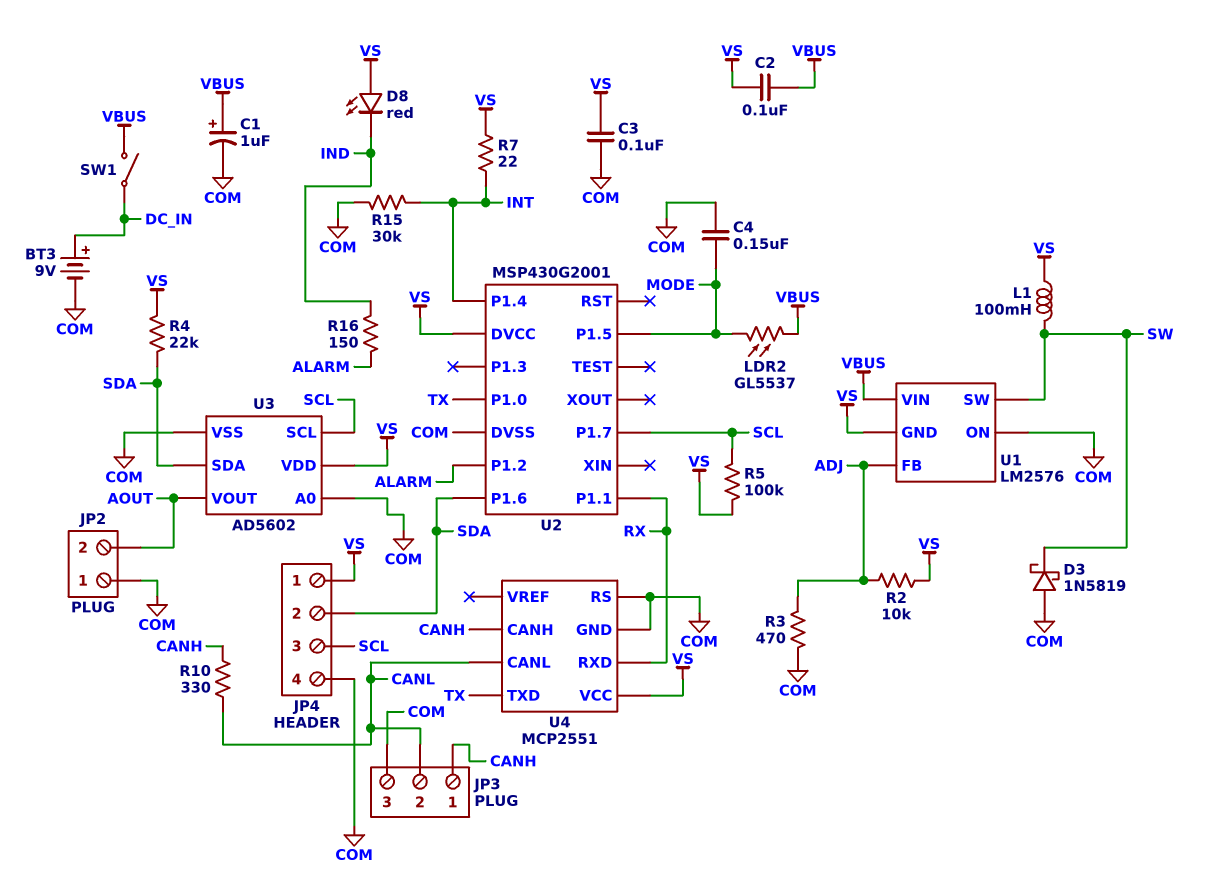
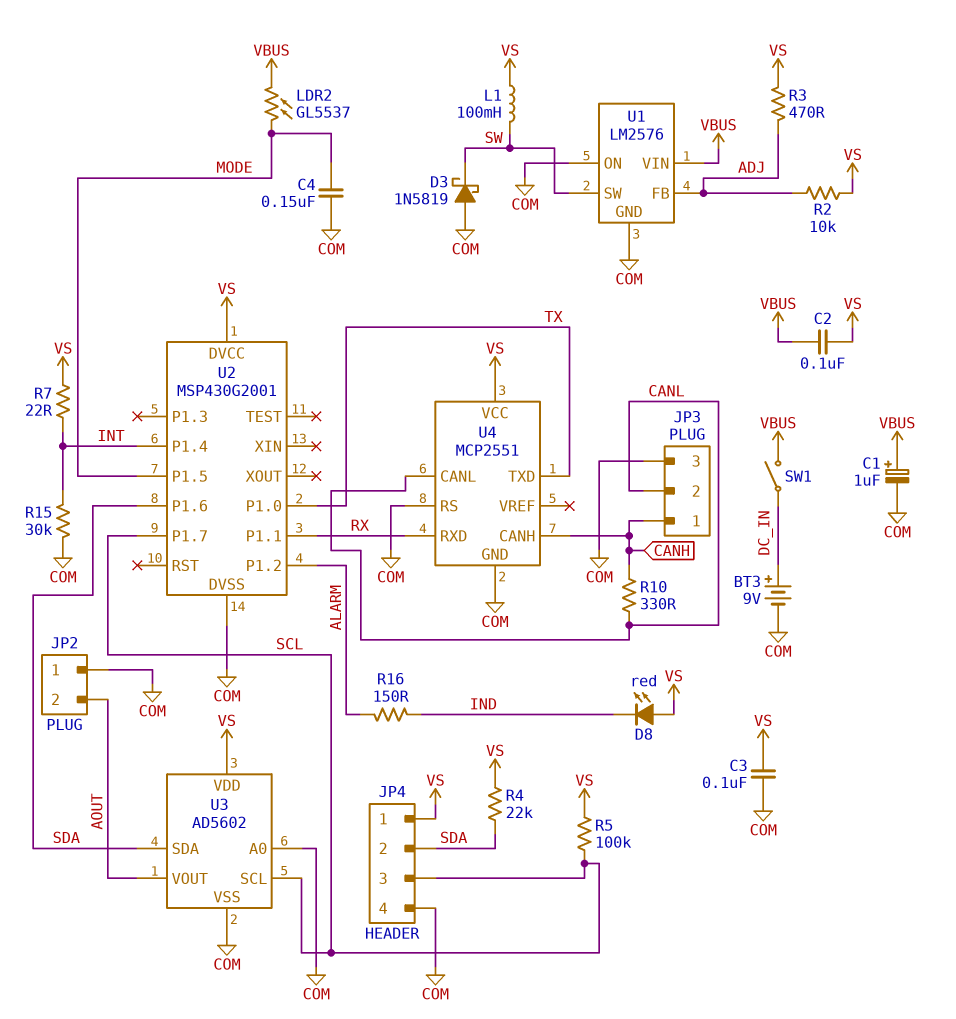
R3: 470 (ADJ, COM) -> 470 (ADJ, VS)
U1 pin GND: VS -> COM

